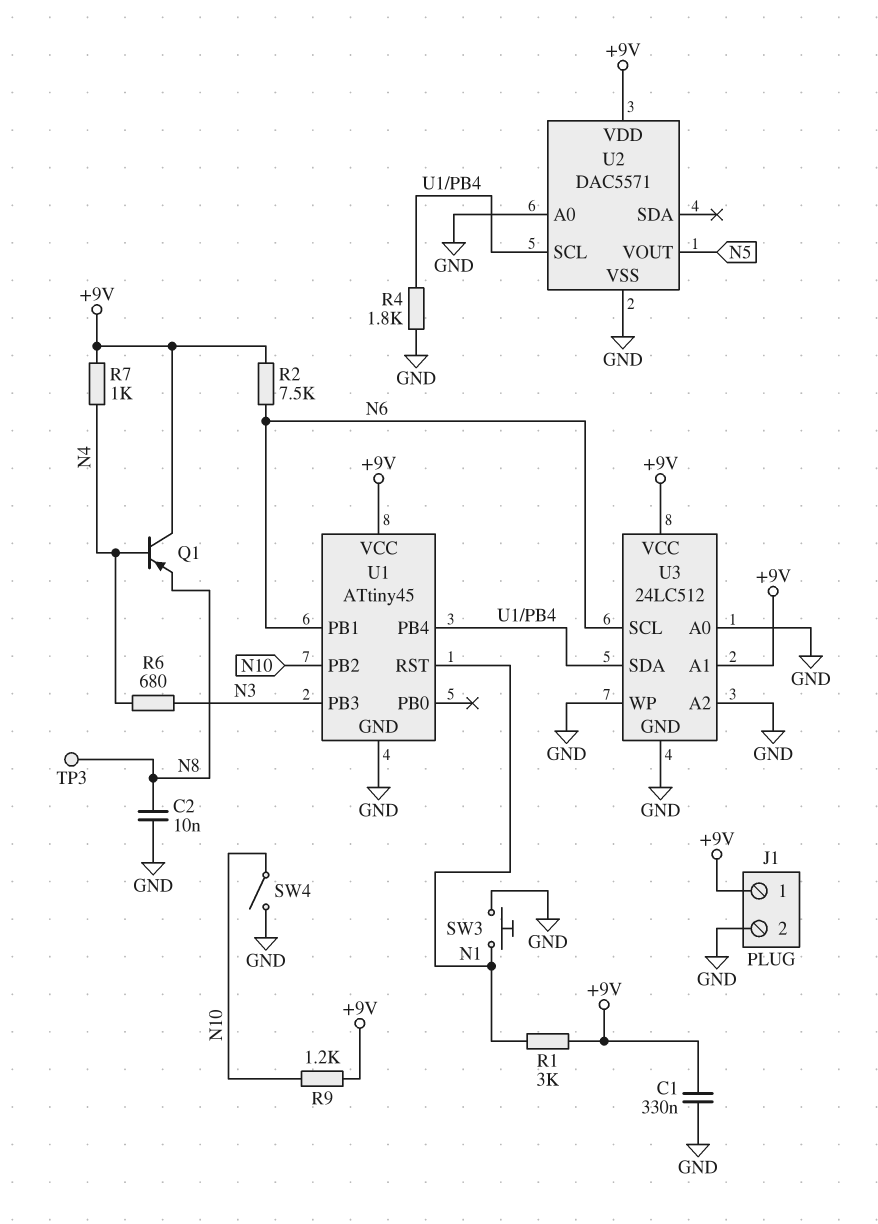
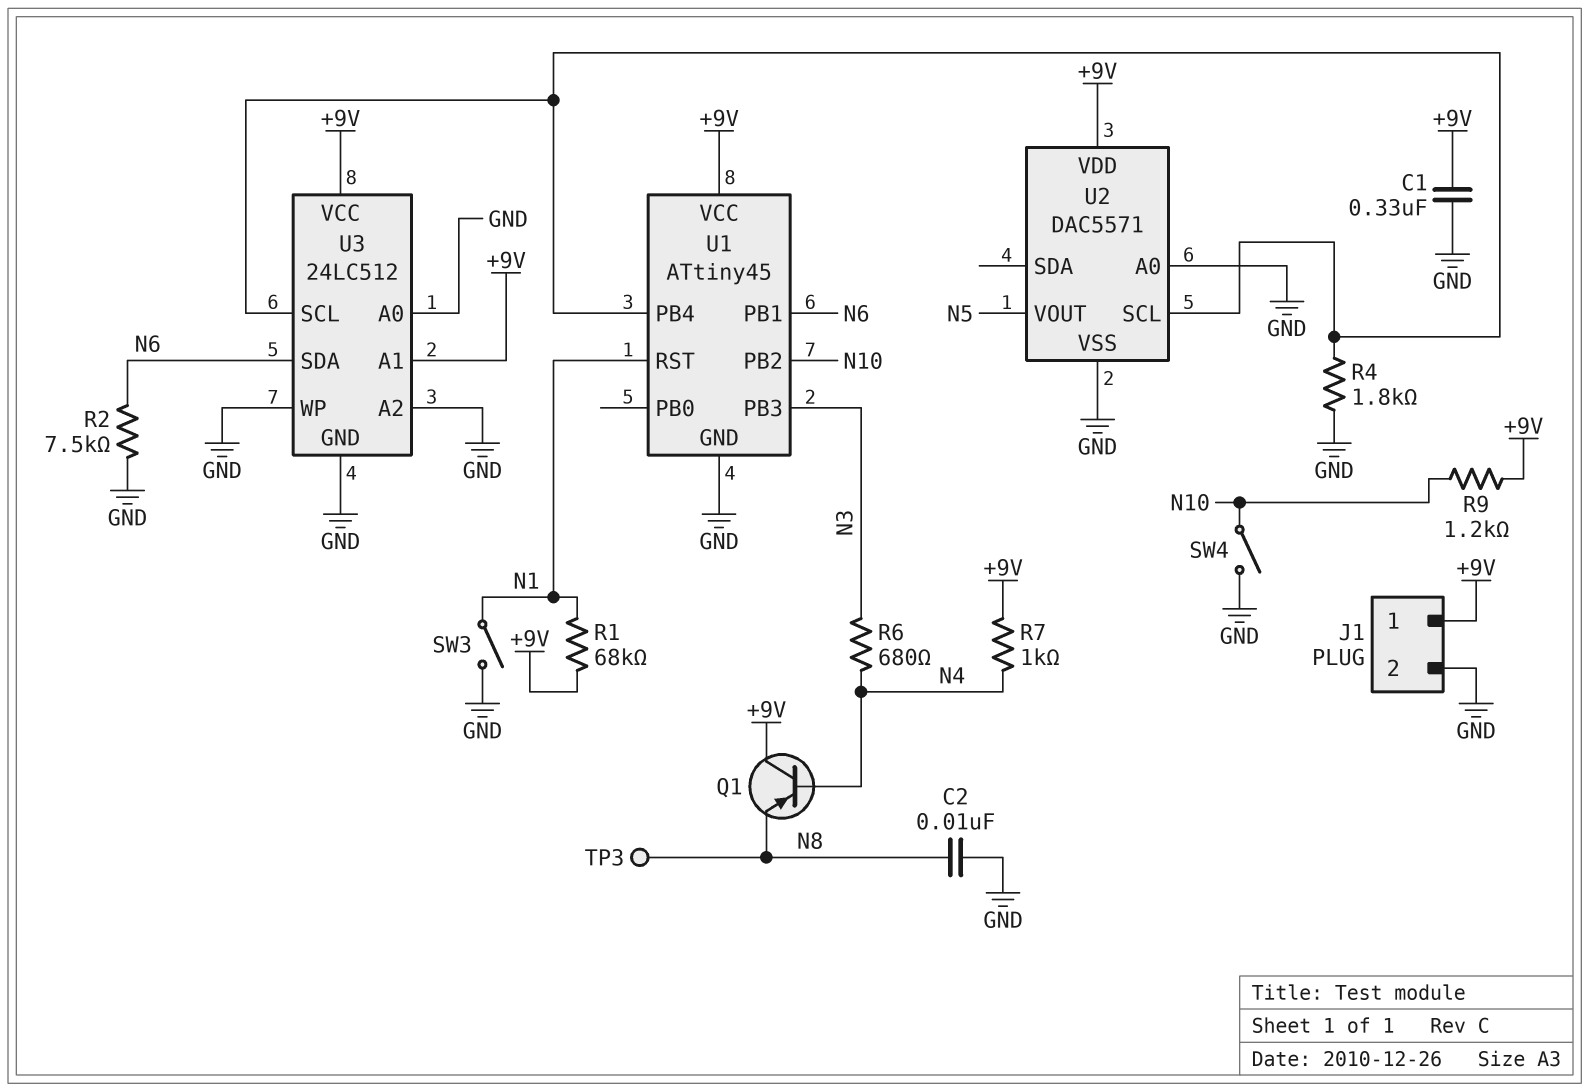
R1: 3k (+9V, N1) -> 68k (+9V, N1)
R2: 7.5k (+9V, N6) -> 7.5k (GND, N6)
SW3: button (GND, N1) -> switch (GND, N1)
U3 pin SCL: N6 -> U1/PB4
U3 pin SDA: U1/PB4 -> N6

